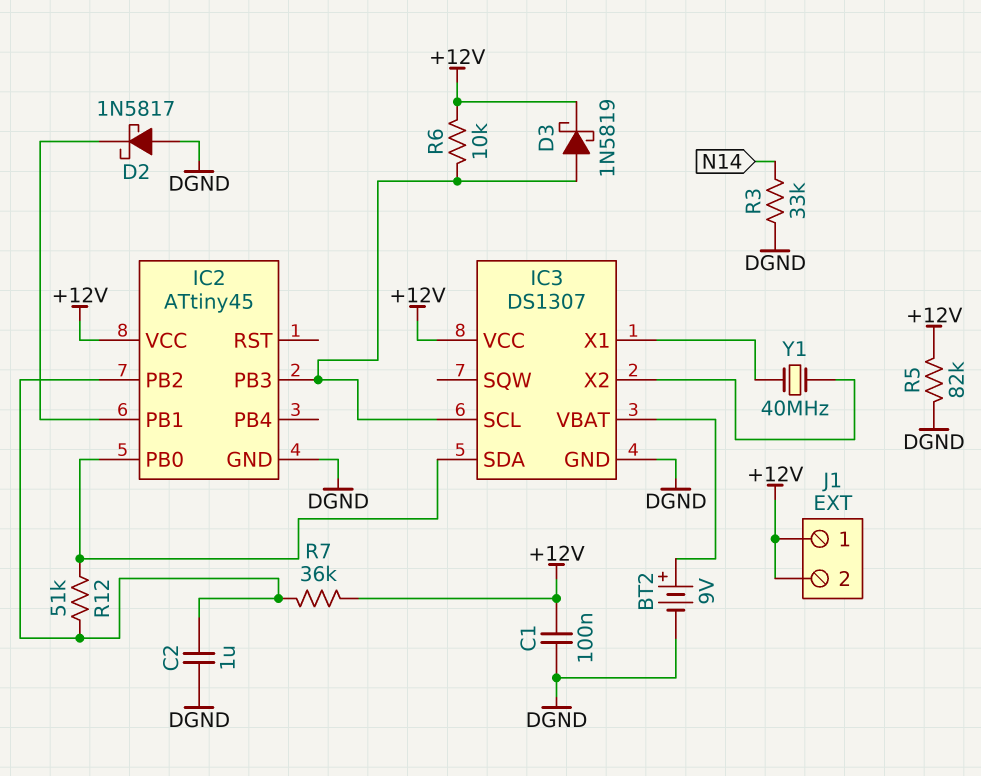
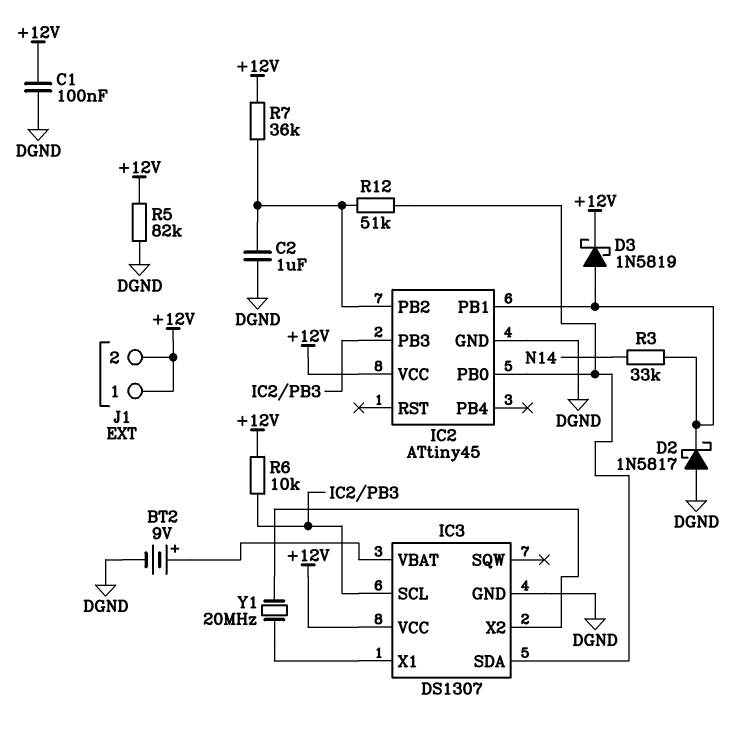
D3: schottky 1N5819 (A IC2/PB3, K +12V) -> schottky 1N5819 (A IC2/PB1, K +12V)
R3: 33k (DGND, N14) -> 33k (IC2/PB1, N14)
Y1: 40MHz (IC3/X1, IC3/X2) -> 20MHz (IC3/X1, IC3/X2)

